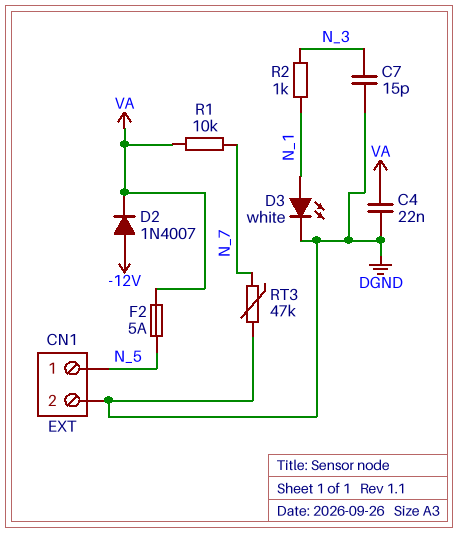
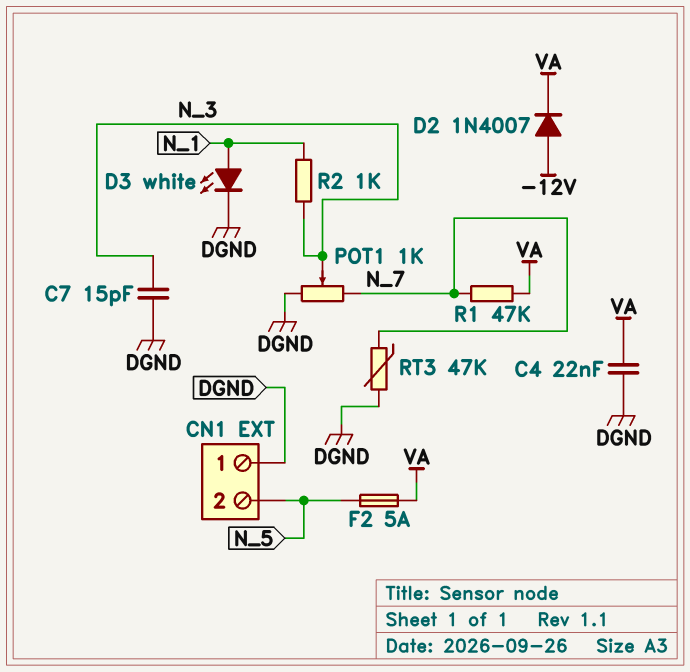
CN1 pin 1: N_5 -> DGND
CN1 pin 2: DGND -> N_5
POT1: none -> 1k (DGND, N_7, wiper N_3)
R1: 10k (N_7, VA) -> 47k (N_7, VA)

